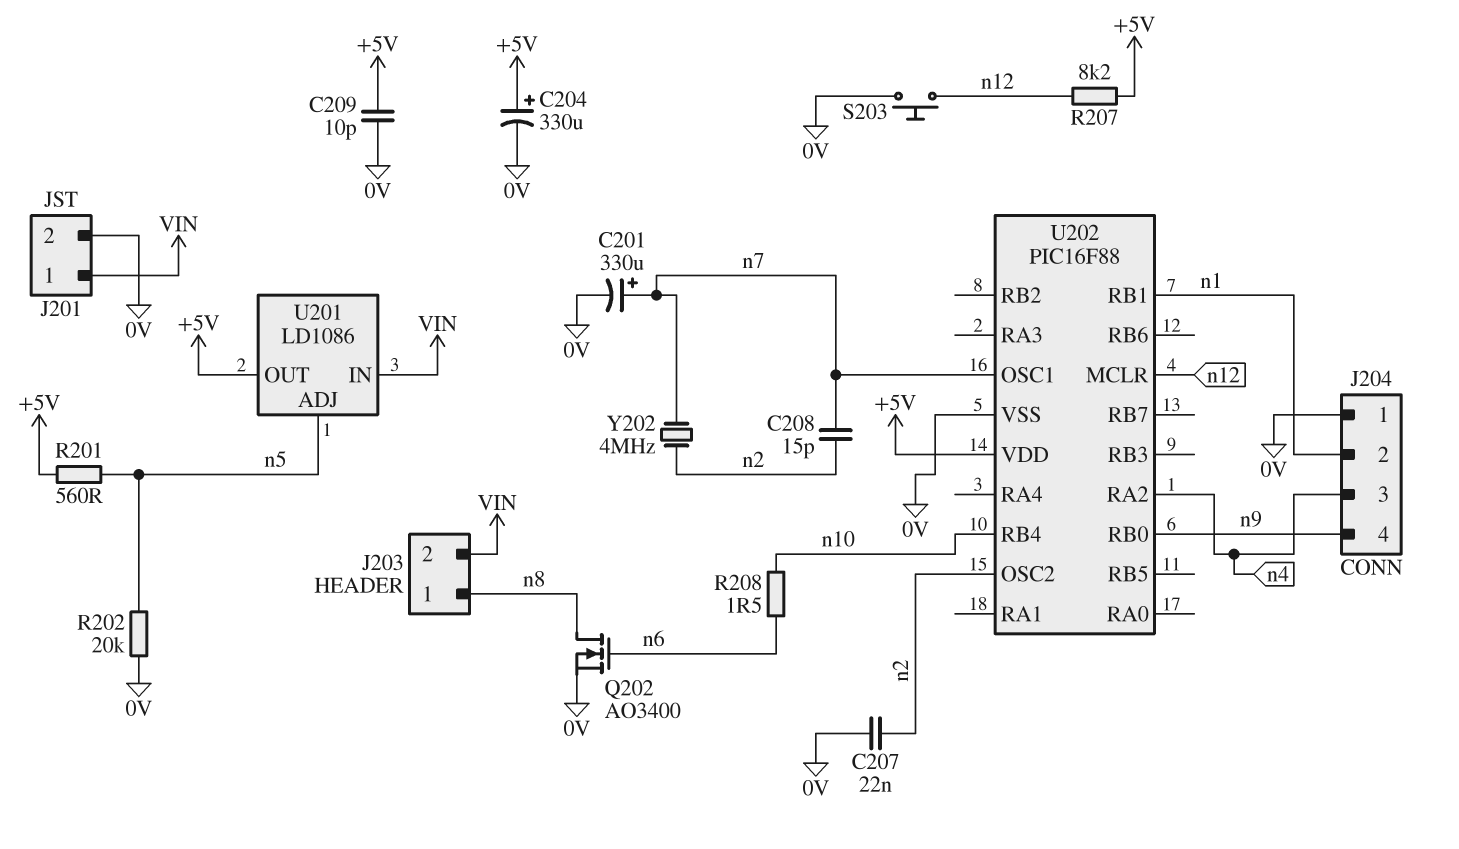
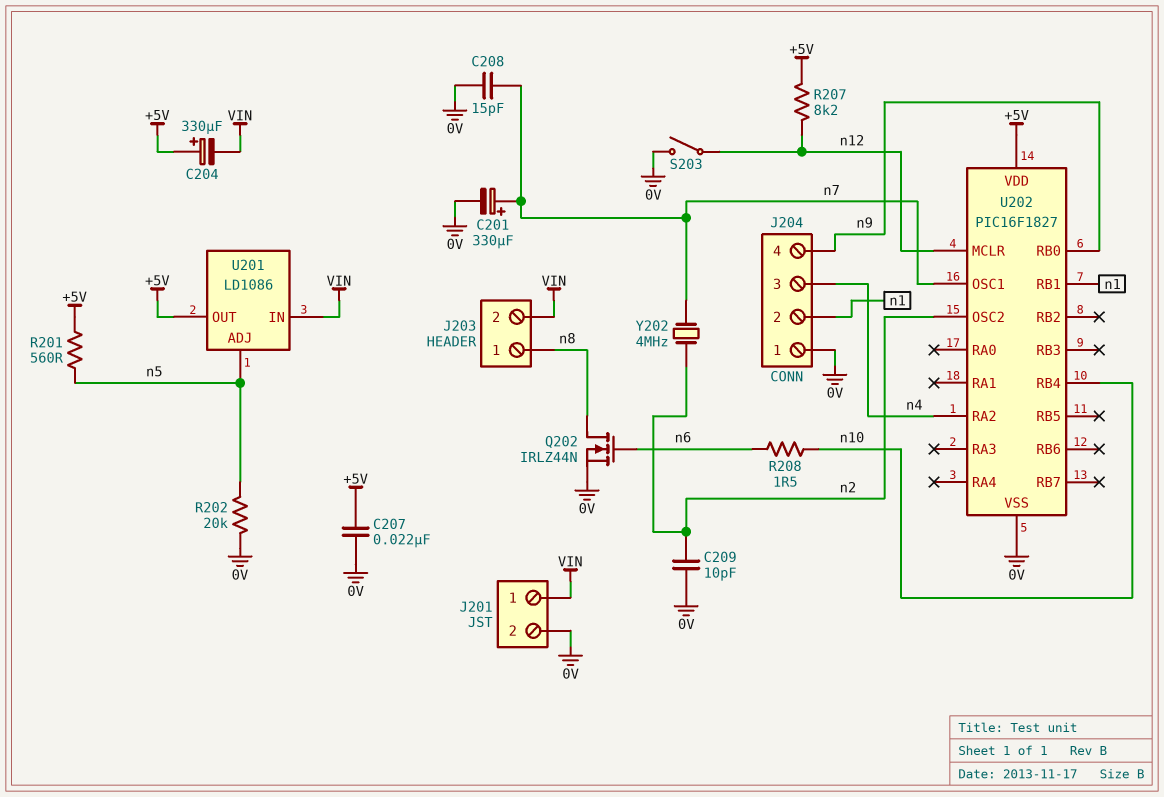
C204: 330uF (plus +5V, minus 0V) -> 330uF (plus +5V, minus VIN)
C207: 22nF (0V, n2) -> 22nF (+5V, 0V)
C208: 15pF (n2, n7) -> 15pF (0V, n7)
C209: 10pF (+5V, 0V) -> 10pF (0V, n2)
Q202: NMOS AO3400 (G n6, D n8, S 0V) -> NMOS IRLZ44N (G n6, D n8, S 0V)
S203: button (0V, n12) -> switch (0V, n12)
U202: PIC16F88 -> PIC16F1827

